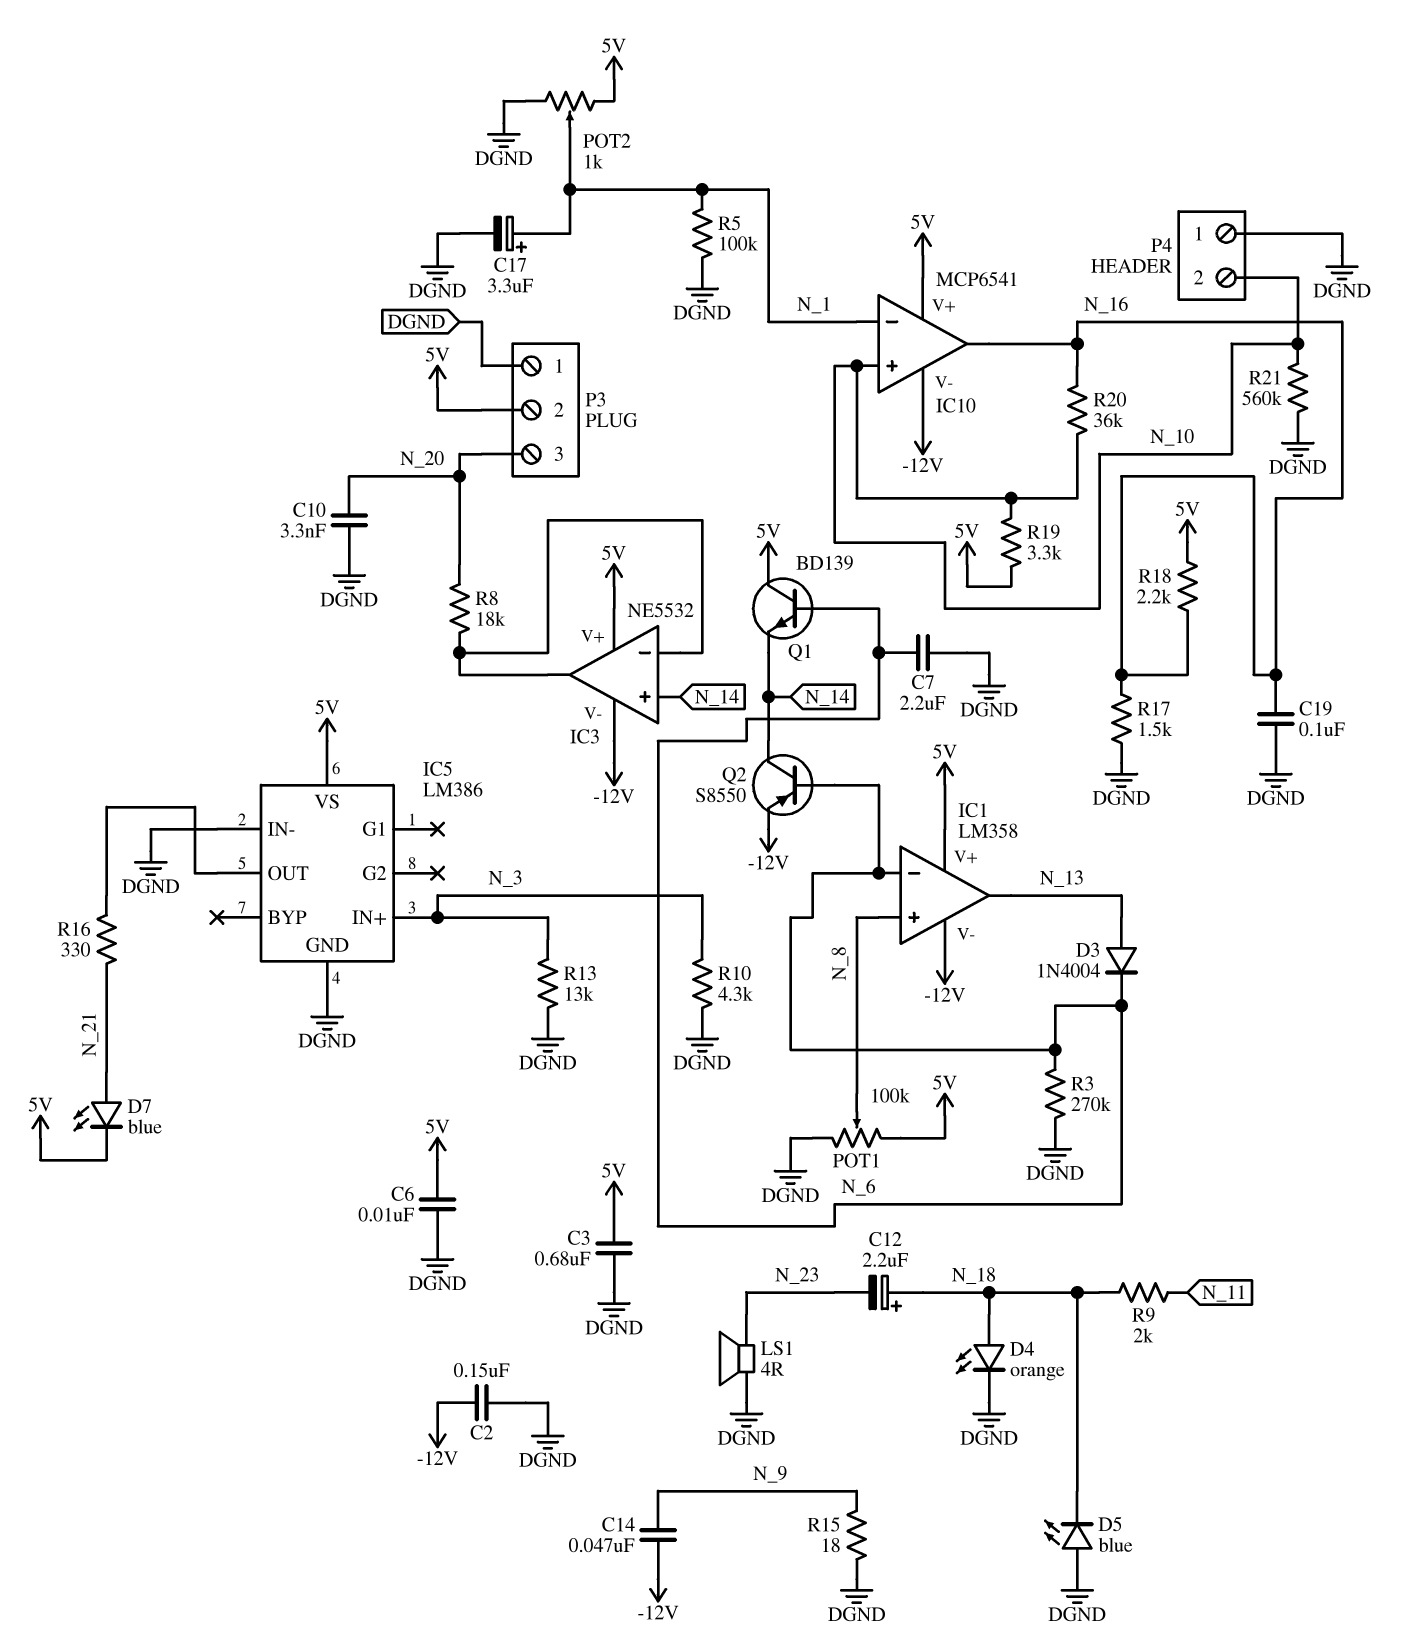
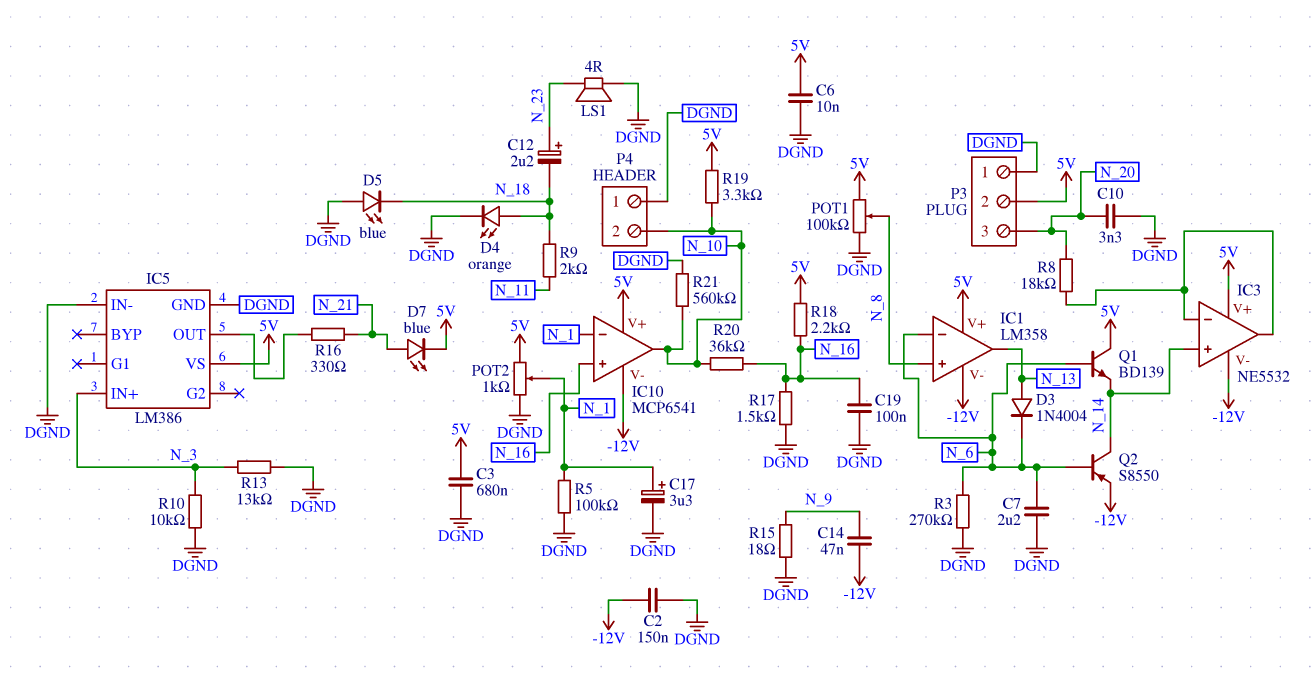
C12: 2.2uF (plus N_18, minus N_23) -> 2.2uF (plus N_23, minus N_18)
IC10 pin in+: N_10 -> N_16
IC10 pin out: N_16 -> N_10
R10: 4.3k (DGND, N_3) -> 10k (DGND, N_3)

